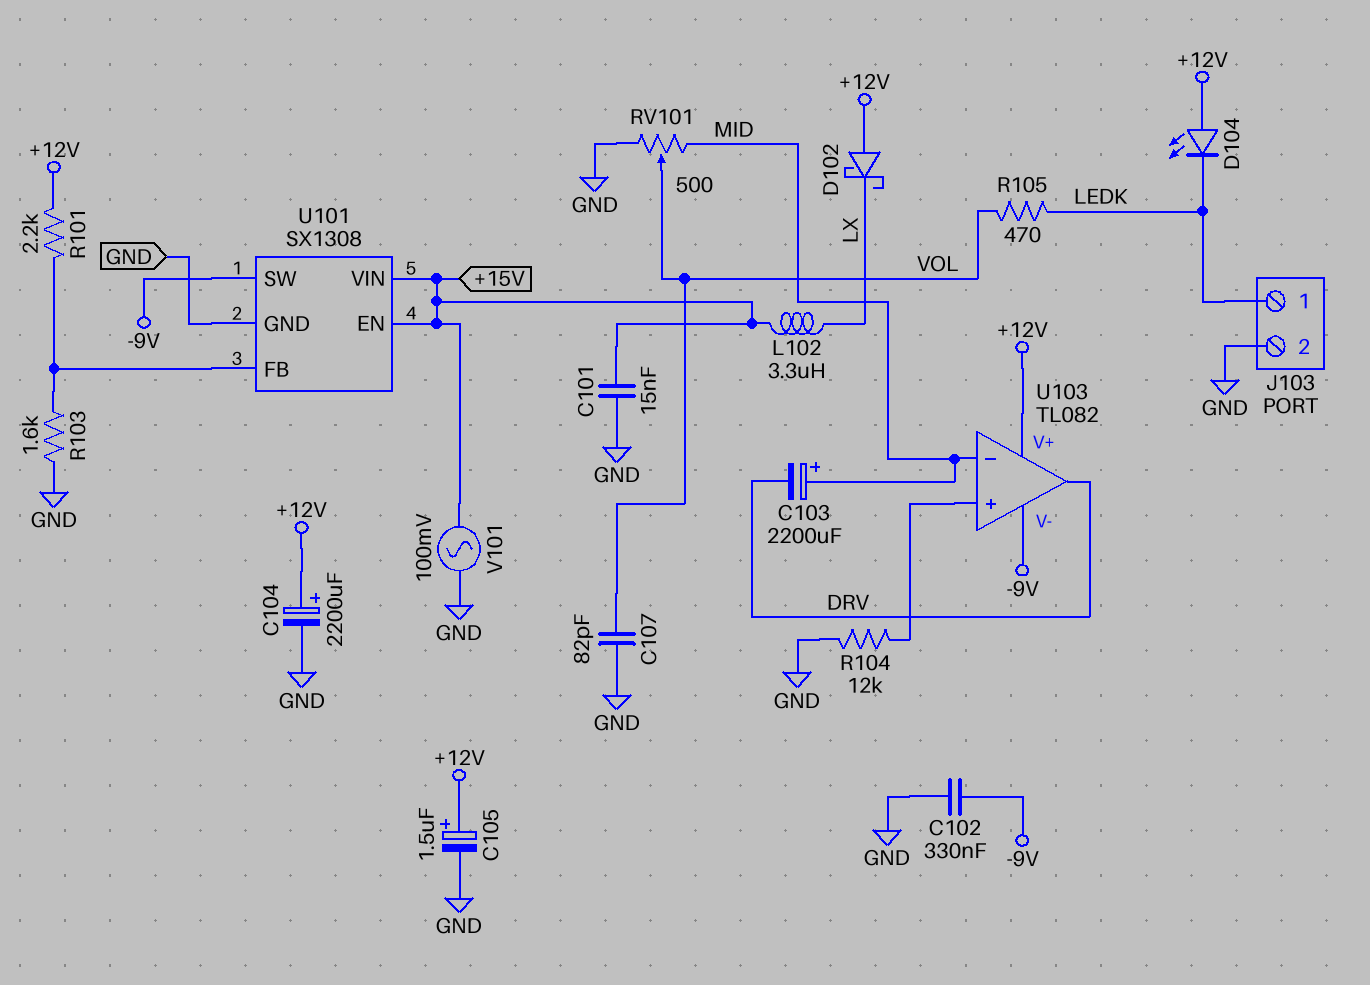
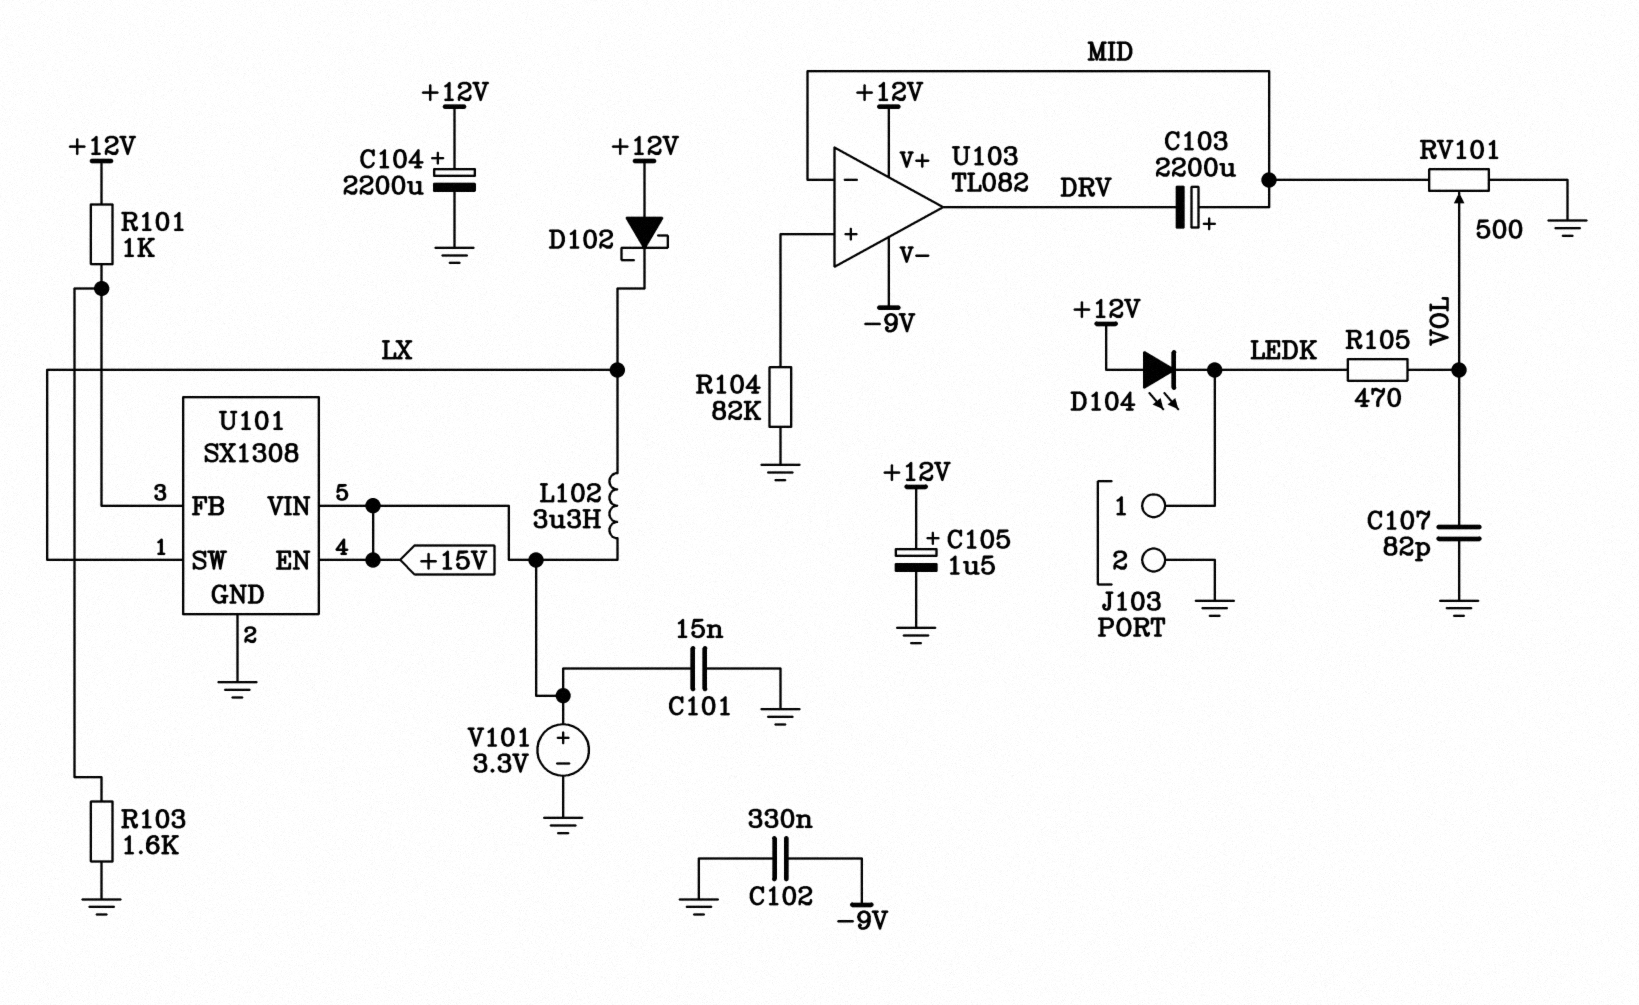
R101: 2.2k (+12V, U101/FB) -> 1k (+12V, U101/FB)
R104: 12k (GND, U103/in+) -> 82k (GND, U103/in+)
U101 pin SW: -9V -> LX
V101: AC 100mV (+15V, GND) -> 3.3V (plus +15V, minus GND)

